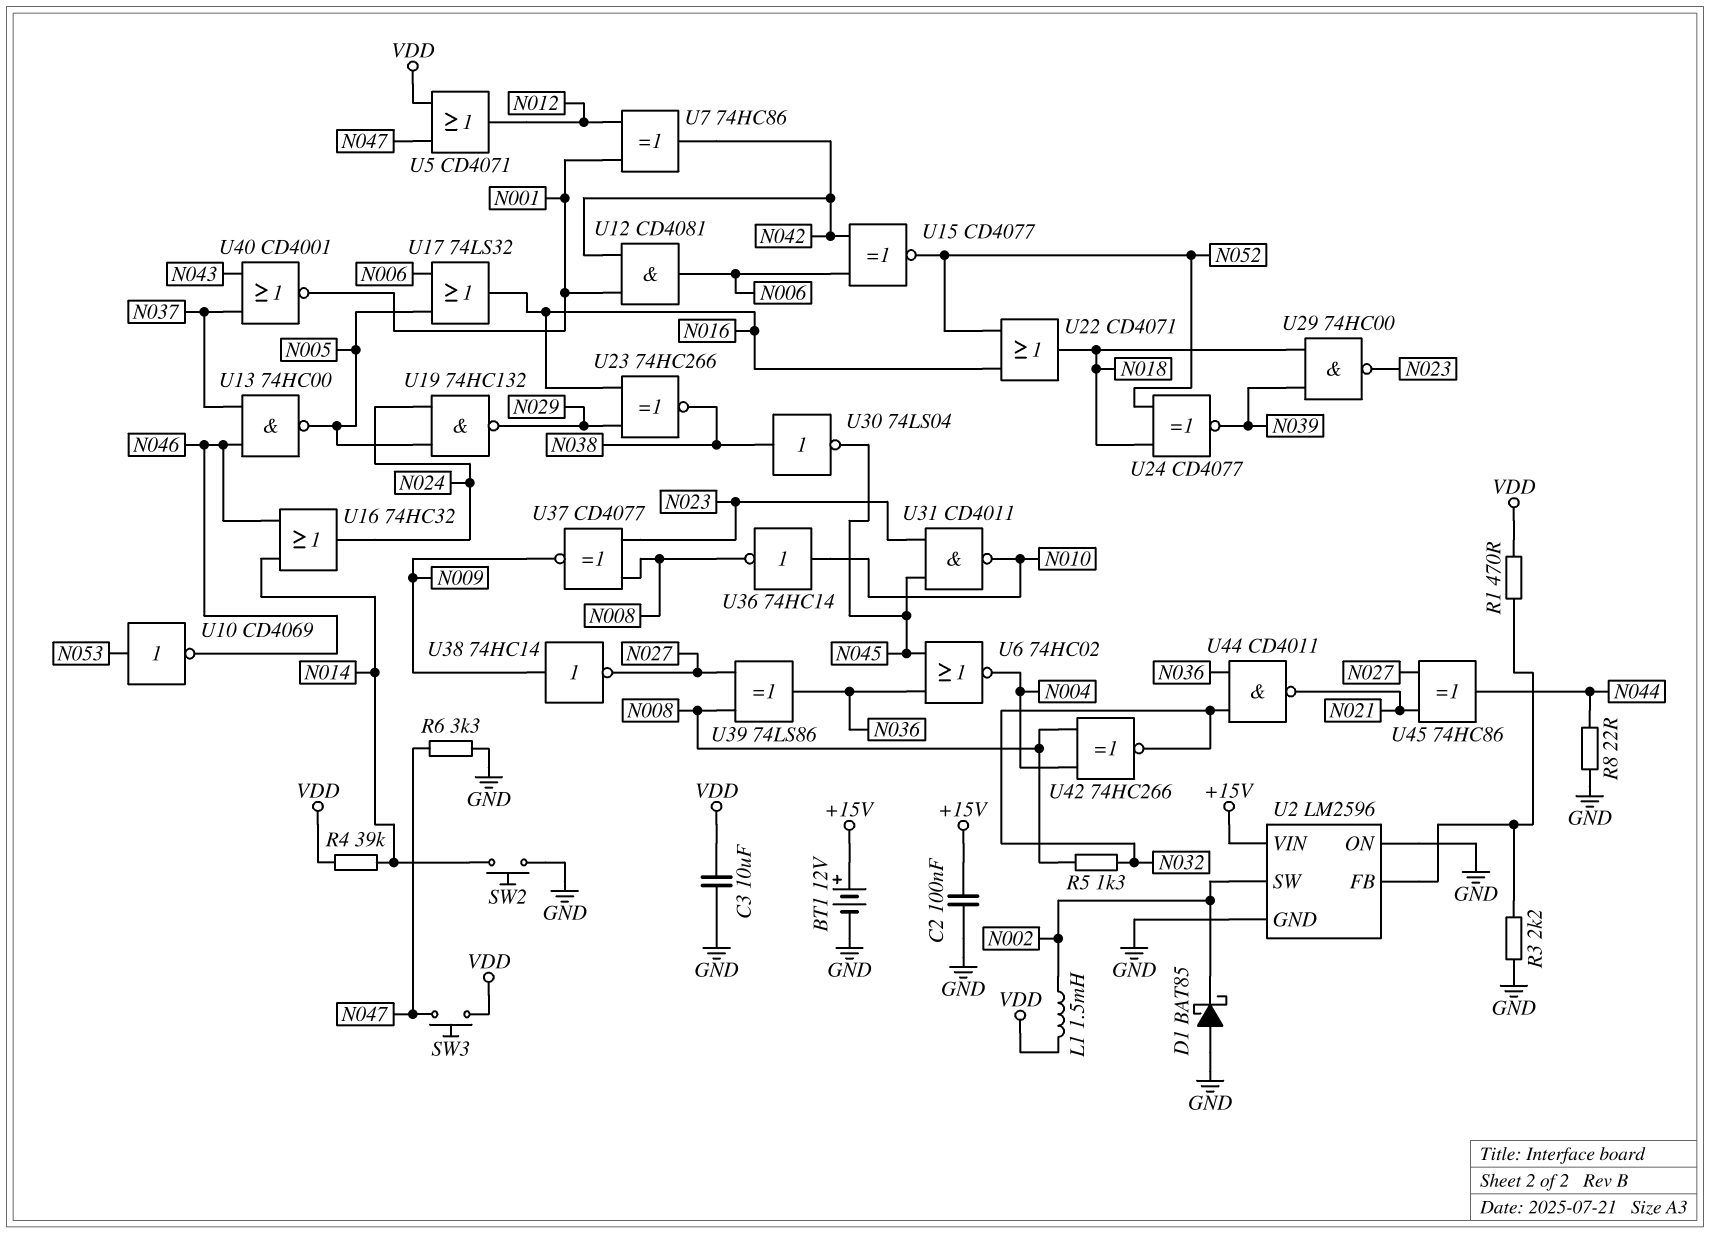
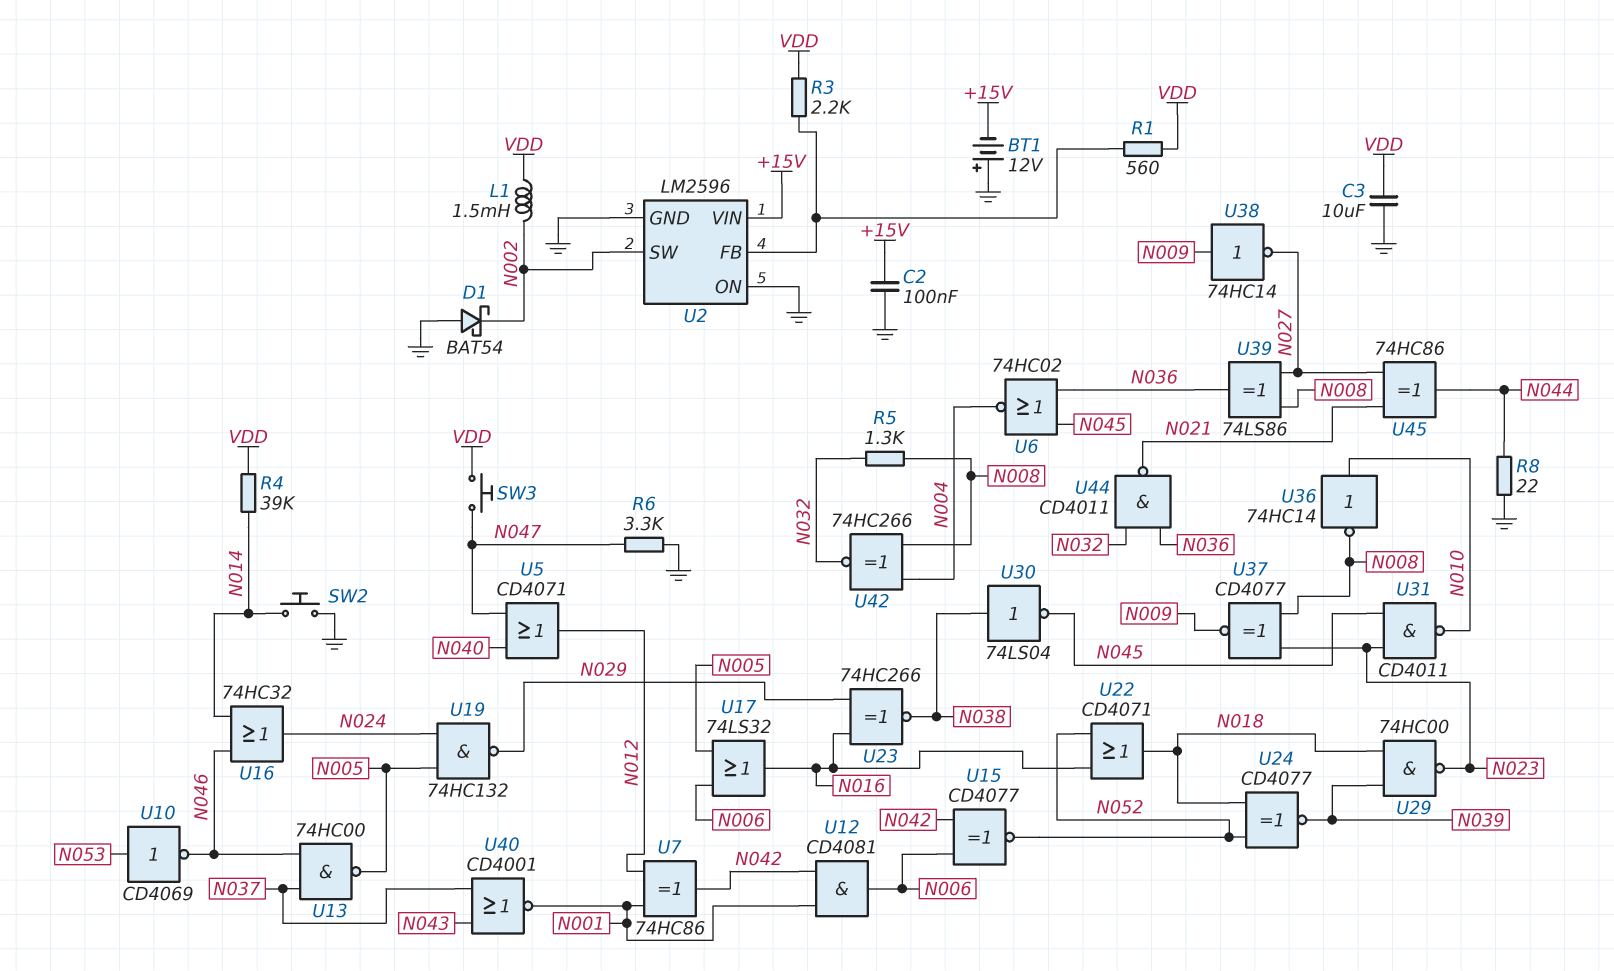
BT1: 12V (plus +15V, minus GND) -> 12V (plus GND, minus +15V)
D1: schottky BAT85 (A GND, K N002) -> schottky BAT54 (A GND, K N002)
R1: 470 (U2/FB, VDD) -> 560 (U2/FB, VDD)
R3: 2.2k (GND, U2/FB) -> 2.2k (U2/FB, VDD)
U5: OR CD4071 (in N047, in VDD, out N012) -> OR CD4071 (in N040, in N047, out N012)

